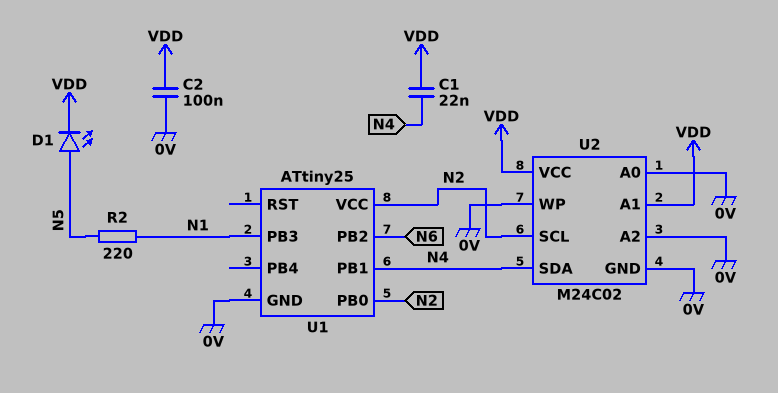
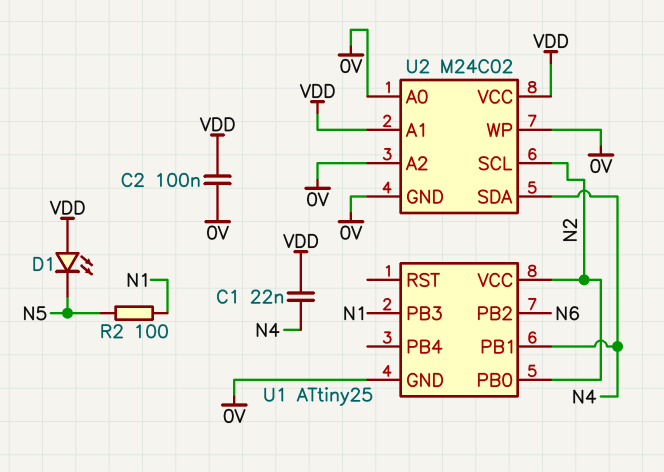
D1: LED (A N5, K VDD) -> LED (A VDD, K N5)
R2: 220 (N1, N5) -> 100 (N1, N5)

